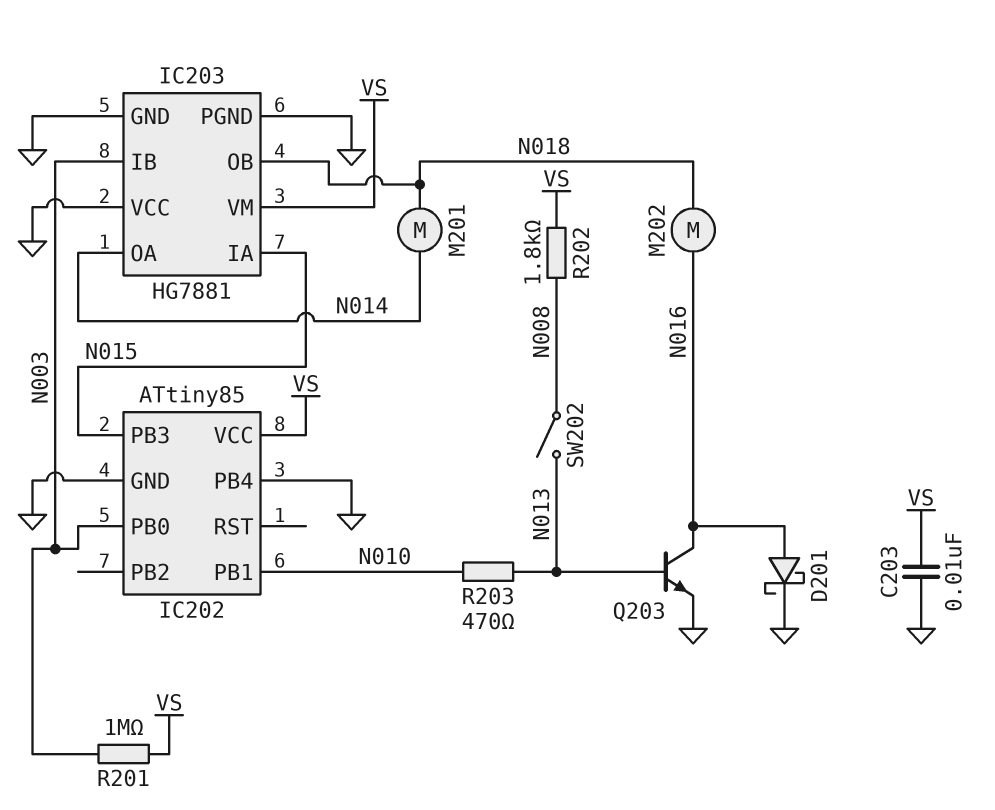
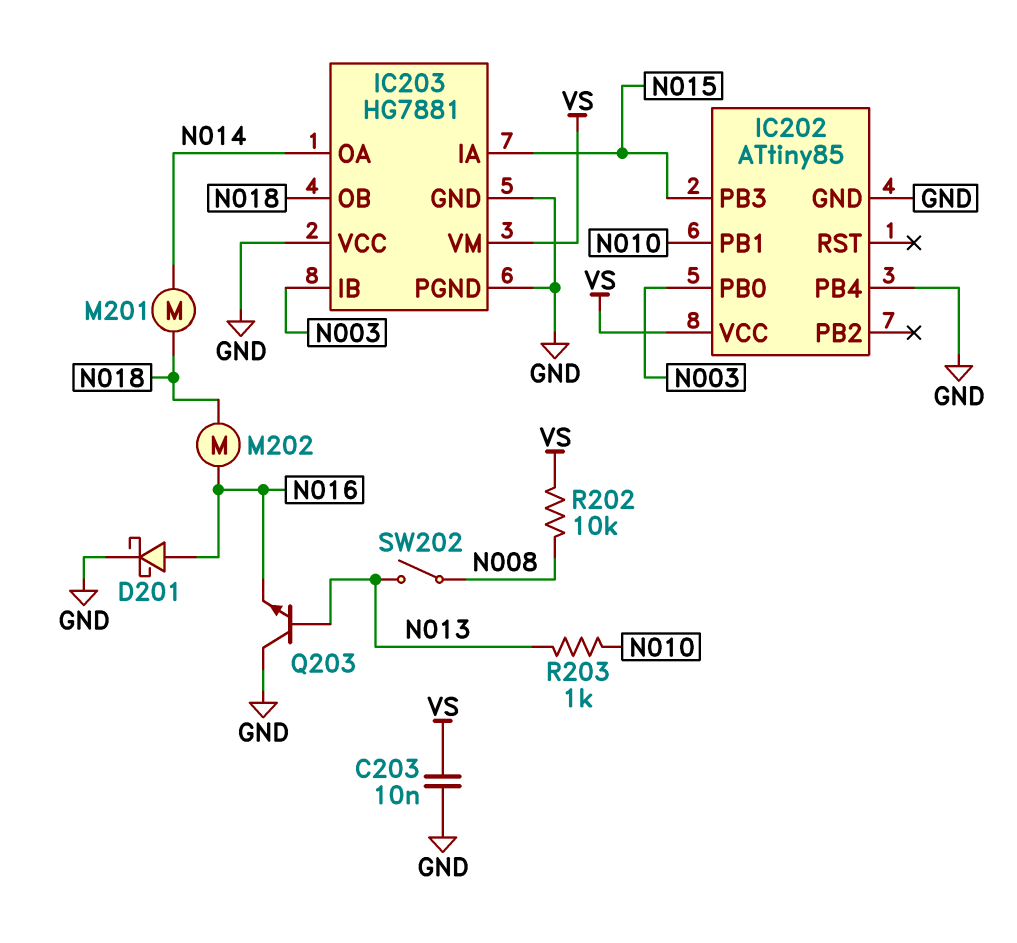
Q203: NPN (B N013, C N016, E GND) -> NPN (B N013, C GND, E N016)
R201: 1M (N003, VS) -> none
R202: 1.8k (N008, VS) -> 10k (N008, VS)
R203: 470 (N010, N013) -> 1k (N010, N013)

